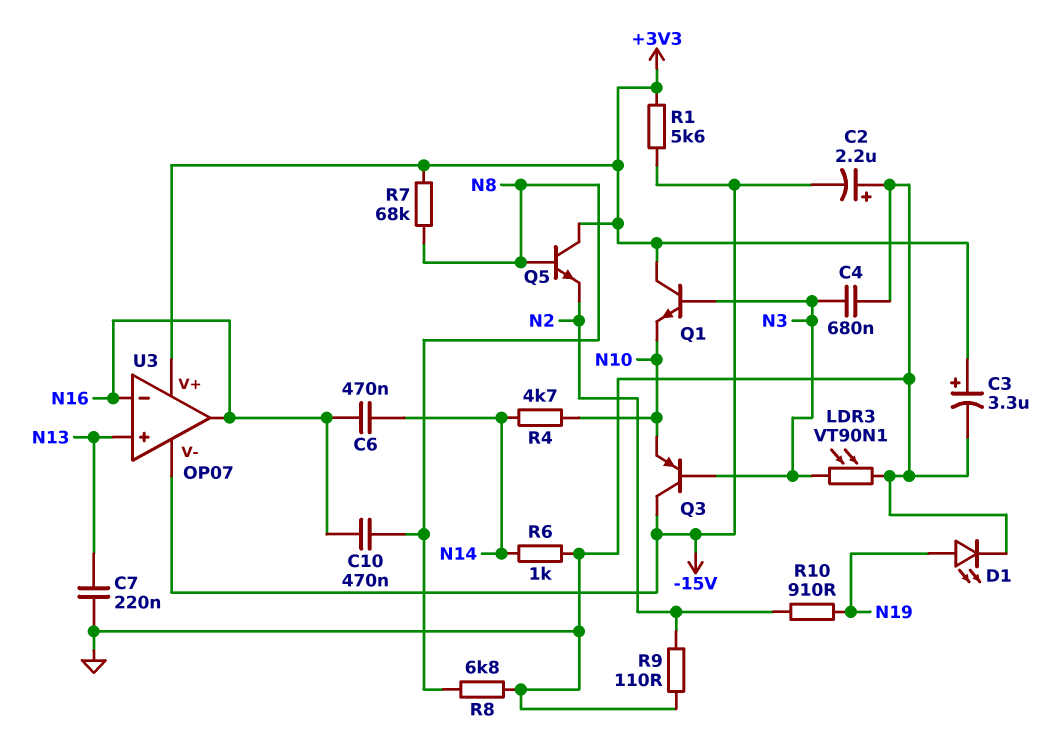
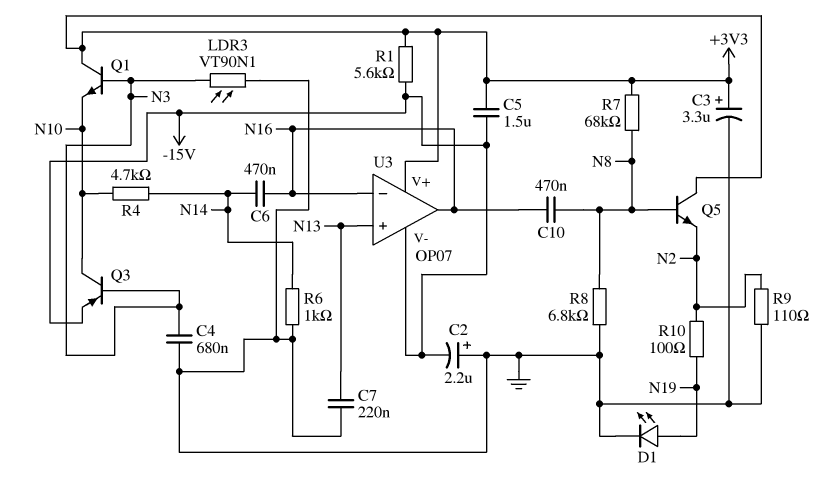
C5: none -> 1.5uF (+3V3, -15V)
Q3: PNP (B N3, C -15V, E N10) -> PNP (B N3, C N10, E -15V)
R10: 910 (N2, N19) -> 100 (N2, N19)

